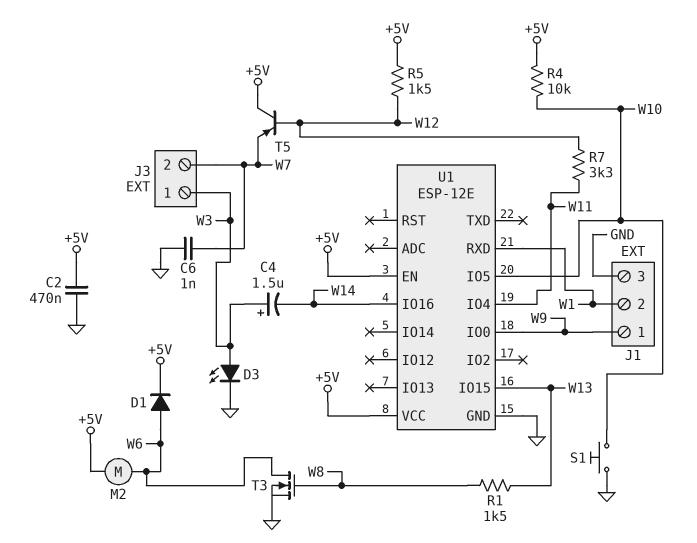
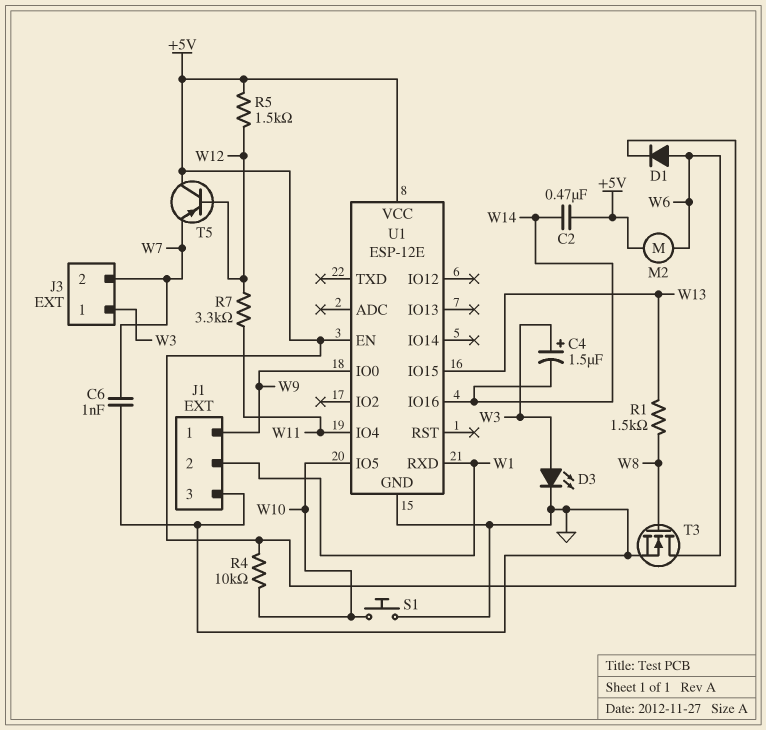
C2: 470nF (+5V, GND) -> 470nF (+5V, W14)

